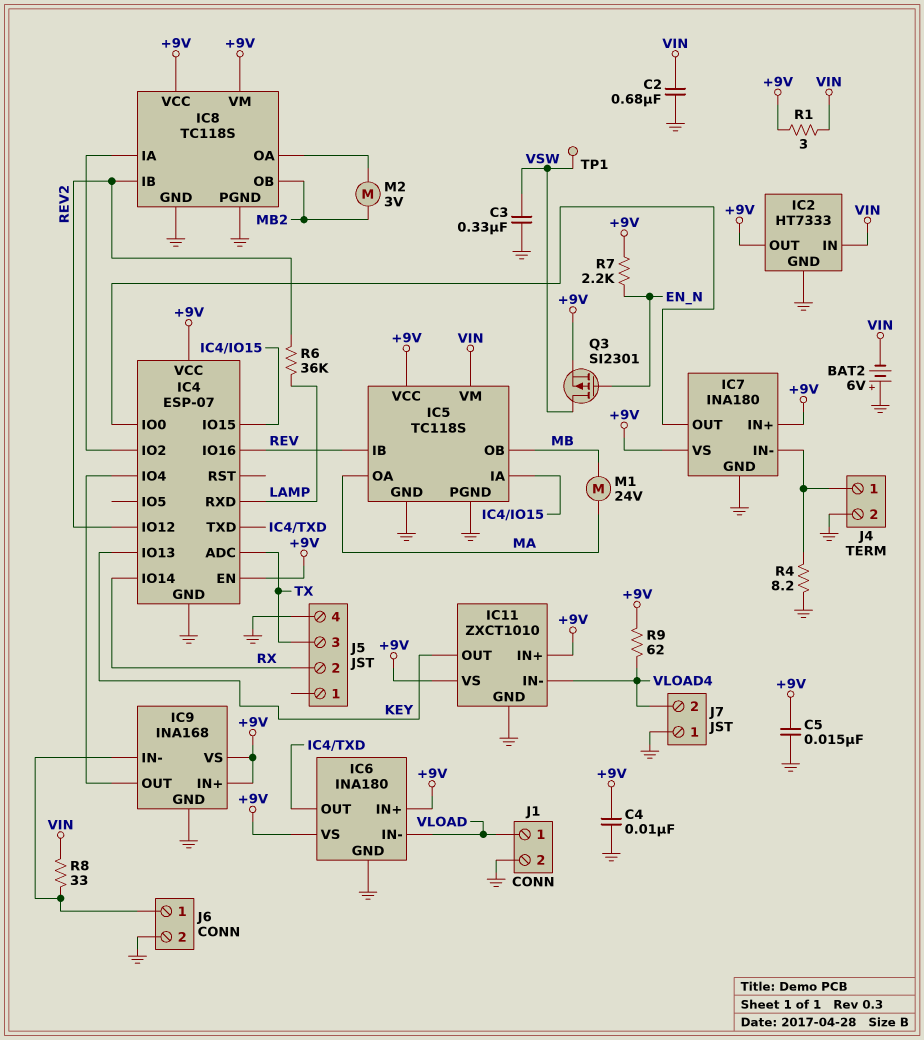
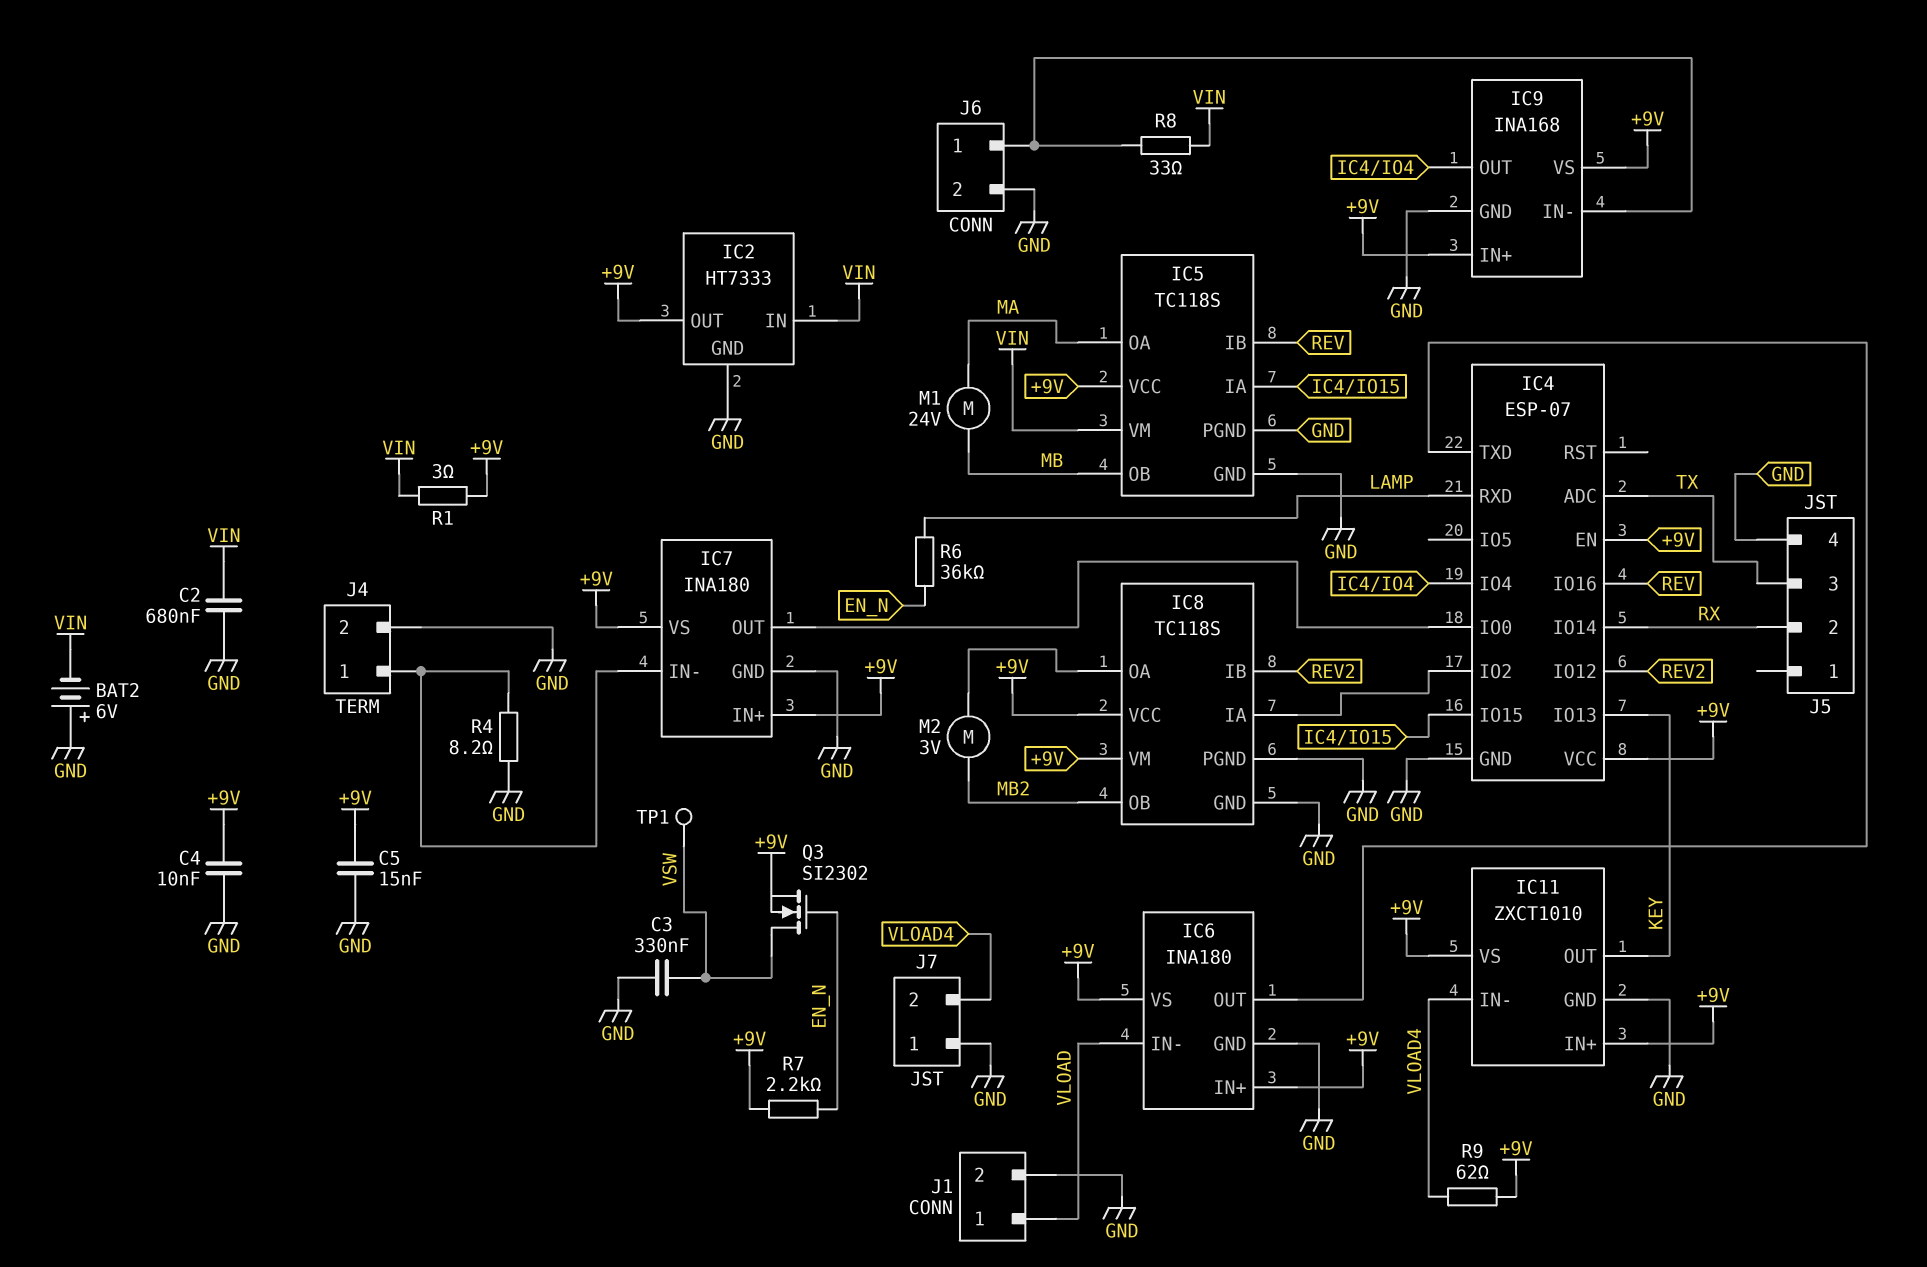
Q3: PMOS SI2301 (G EN_N, D VSW, S +9V) -> NMOS SI2302 (G EN_N, D VSW, S +9V)
R6: 36k (LAMP, REV2) -> 36k (EN_N, LAMP)

